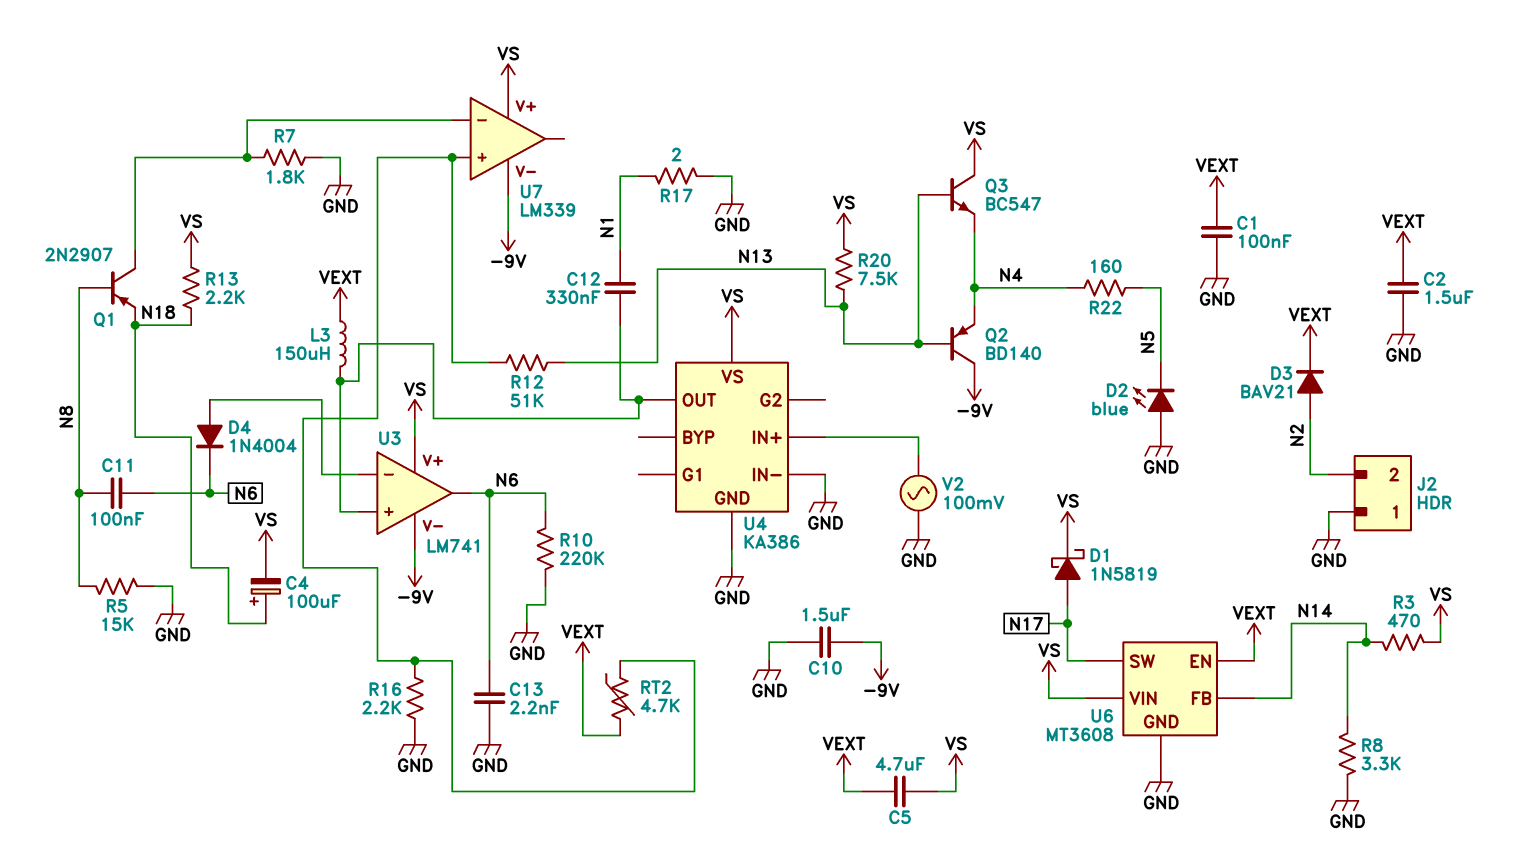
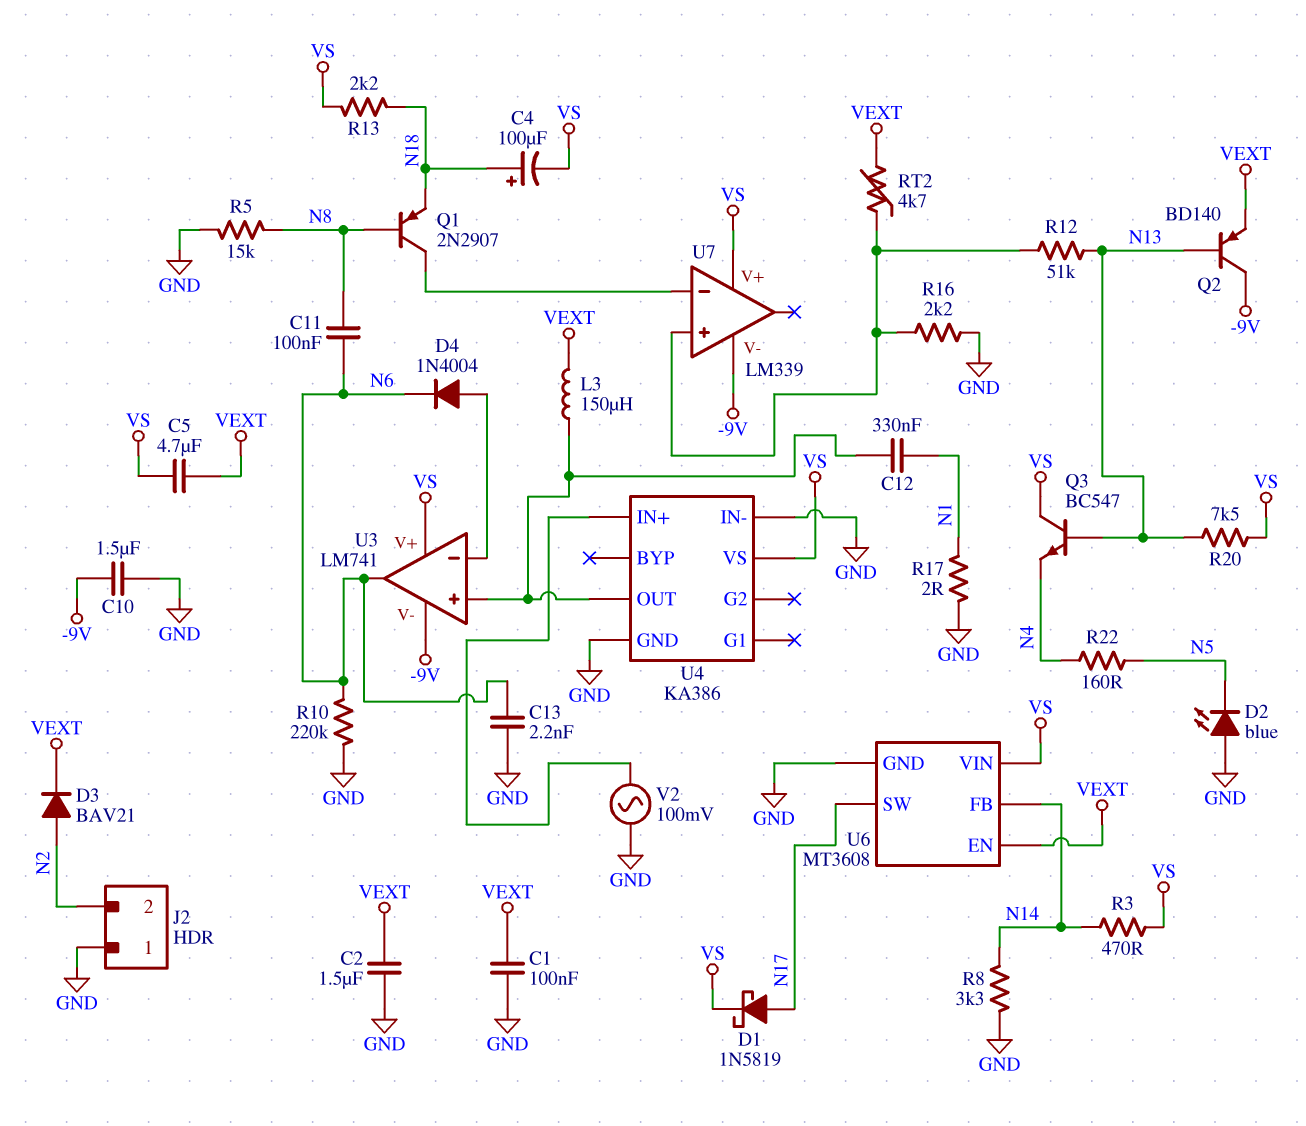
Q2: PNP BD140 (B N13, C -9V, E N4) -> PNP BD140 (B N13, C -9V, E VEXT)
R7: 1.8k (GND, U7/in-) -> none

